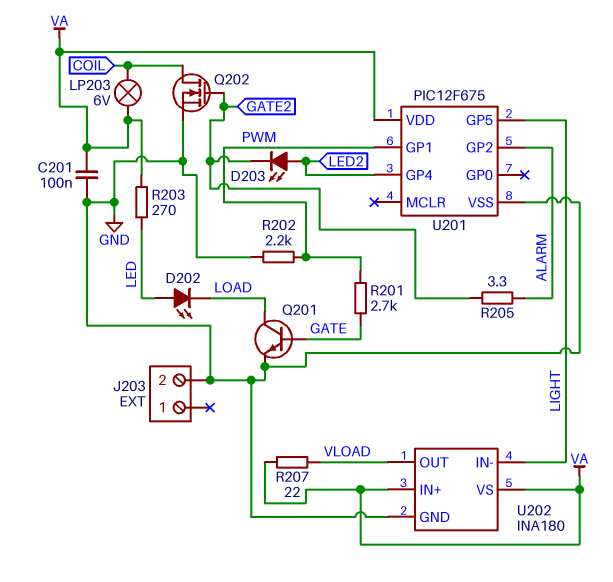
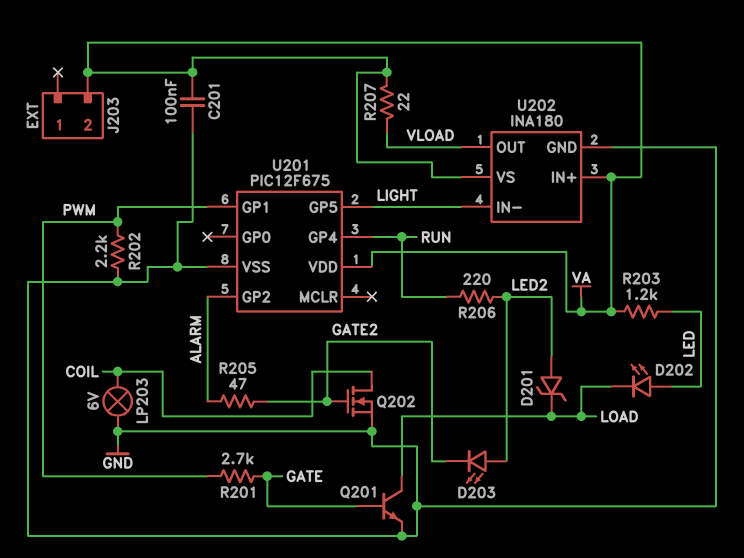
D201: none -> zener (A LED2, K LOAD)
J203 pin 2: GND -> VA
LP203: lamp 6V (COIL, VA) -> lamp 6V (COIL, GND)
R203: 270 (LED, VA) -> 1.2k (LED, VA)
R205: 3.3 (ALARM, GATE2) -> 47 (ALARM, GATE2)
R206: none -> 220 (LED2, RUN)
U201 pin GP4: LED2 -> RUN

